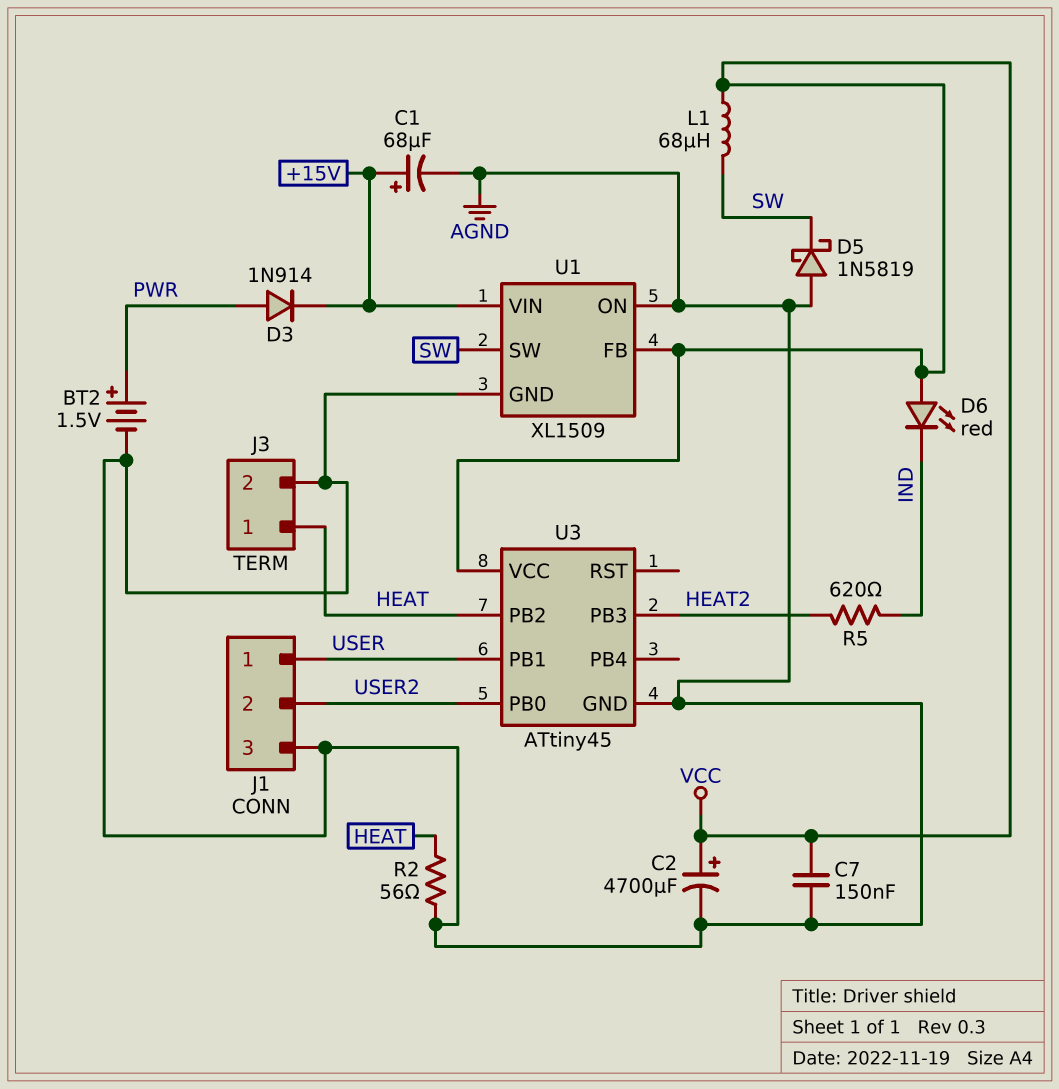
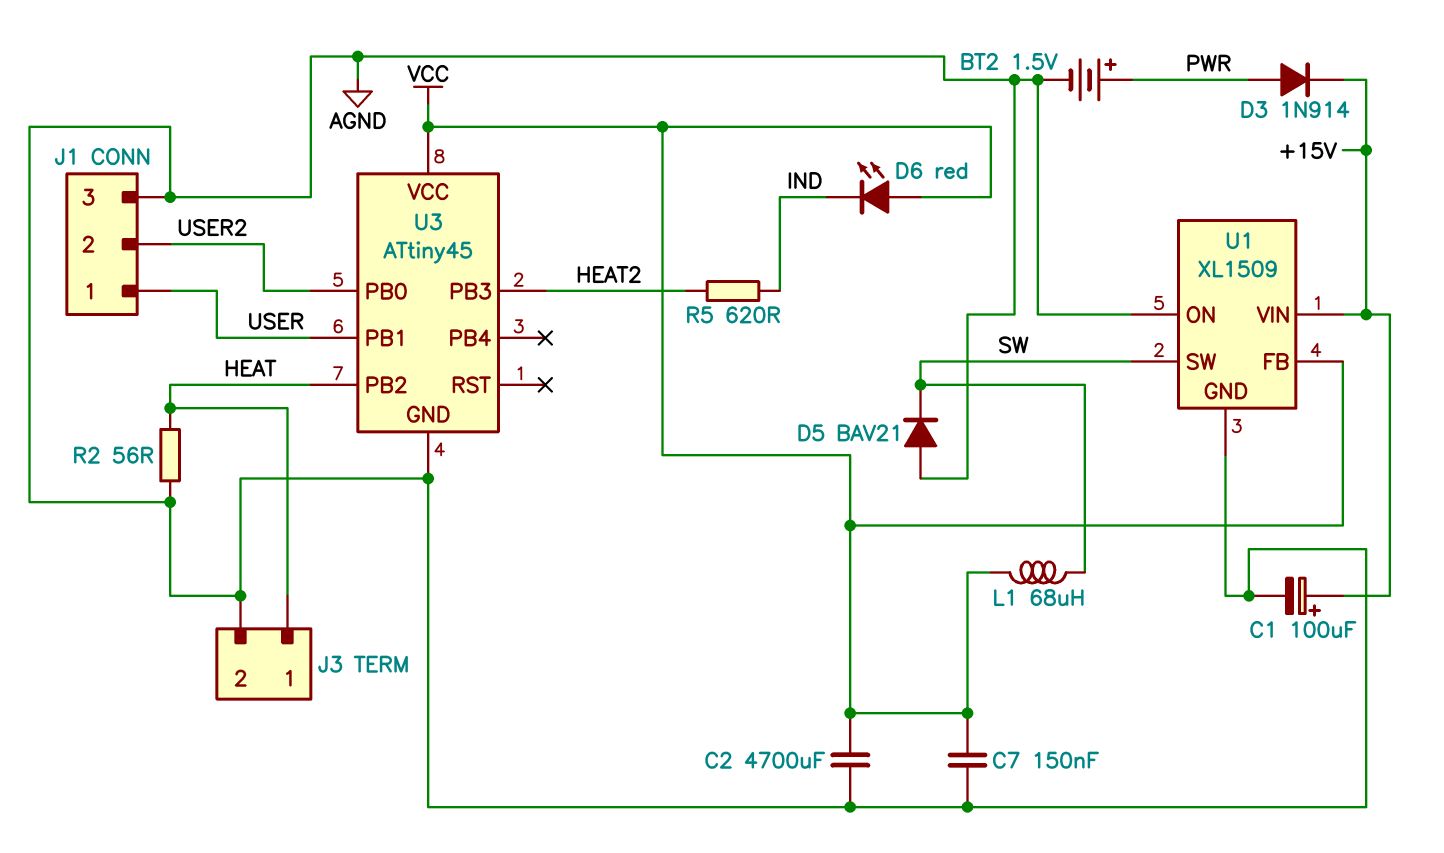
C1: 68uF (plus +15V, minus AGND) -> 100uF (plus +15V, minus AGND)
C2: 4700uF (plus VCC, minus AGND) -> 4700uF (AGND, VCC)
D5: schottky 1N5819 (A AGND, K SW) -> diode BAV21 (A AGND, K SW)

